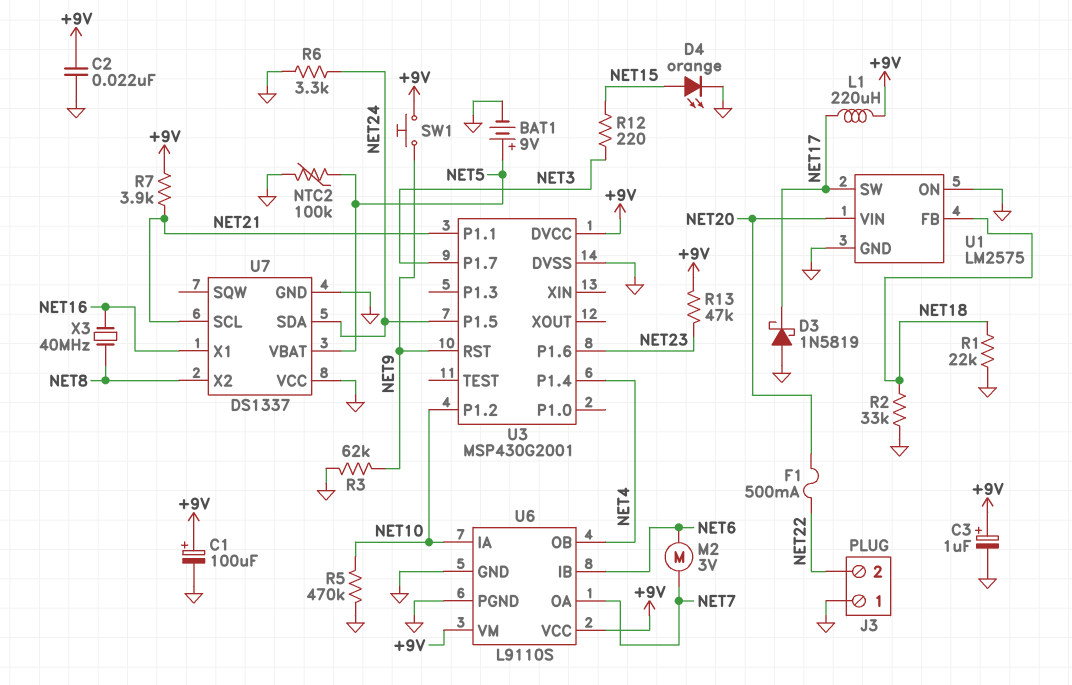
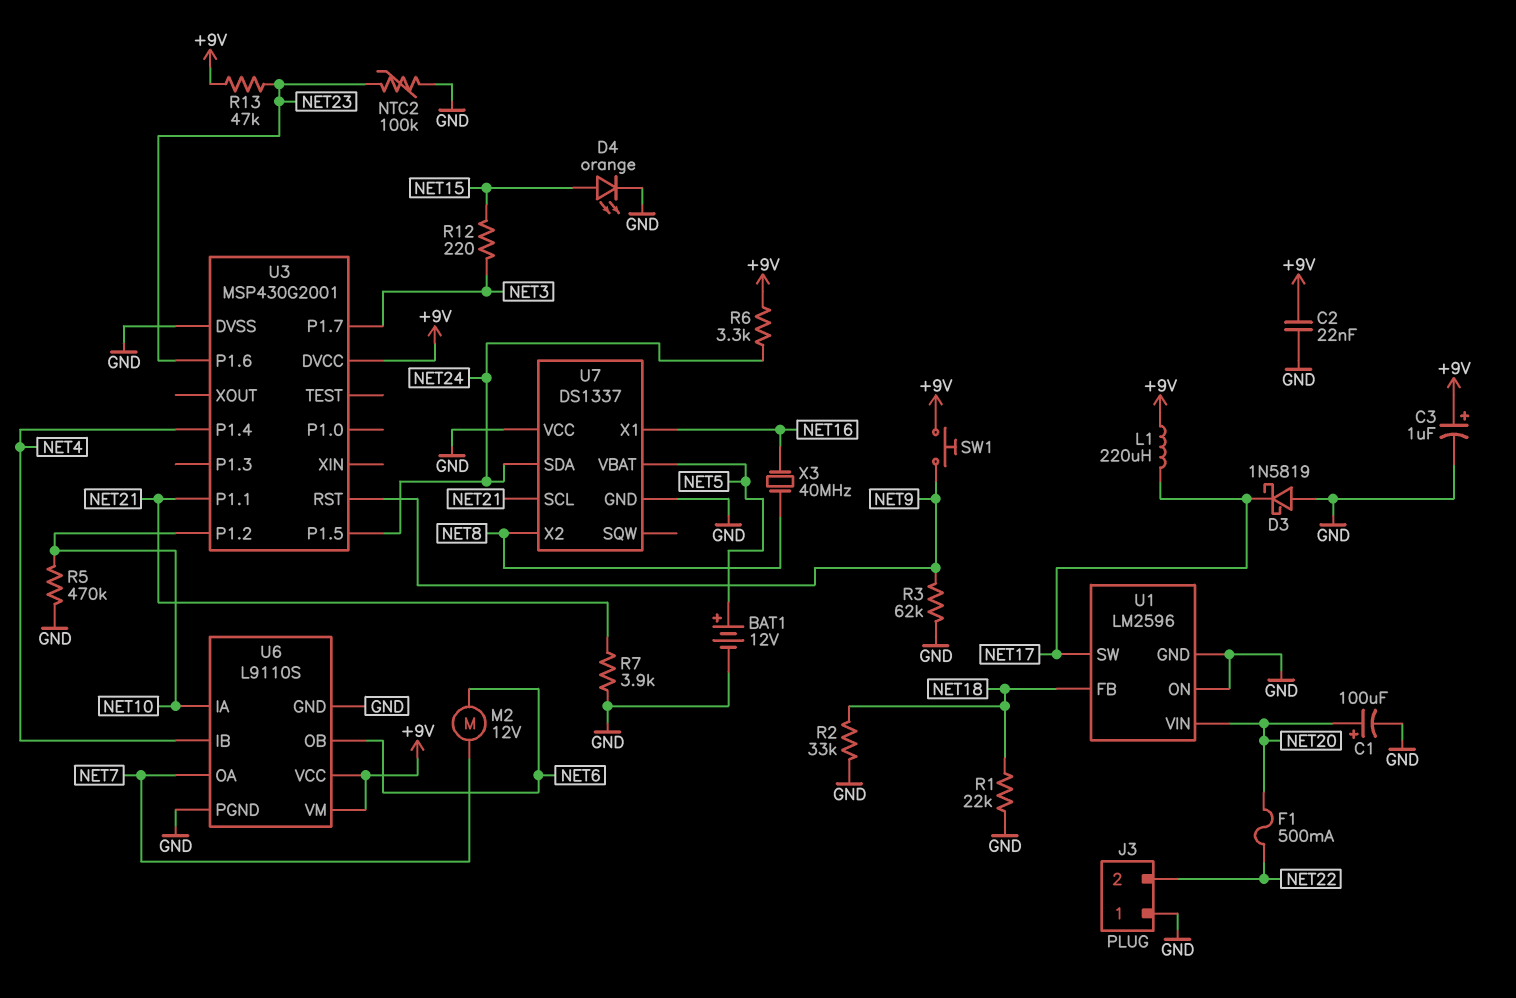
BAT1: 9V (plus NET5, minus GND) -> 12V (plus NET5, minus GND)
C1: 100uF (plus +9V, minus GND) -> 100uF (plus NET20, minus GND)
M2: motor 3V (NET6, NET7) -> motor 12V (NET6, NET7)
NTC2: 100k (GND, NET5) -> 100k (GND, NET23)
R6: 3.3k (GND, NET24) -> 3.3k (+9V, NET24)
R7: 3.9k (+9V, NET21) -> 3.9k (GND, NET21)
U1: LM2575 -> LM2596
U6 pin IB: NET6 -> NET4
U6 pin OB: NET4 -> NET6

